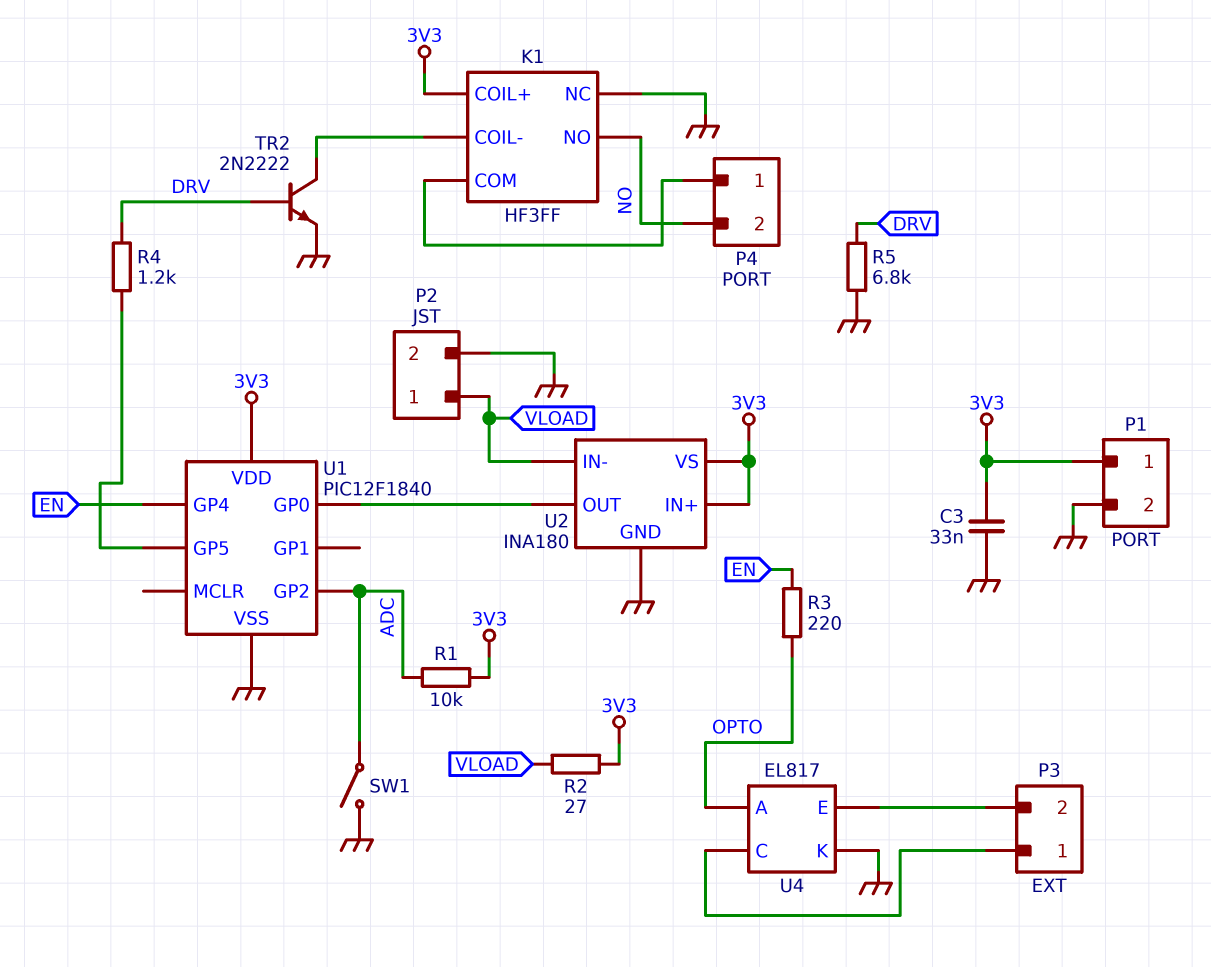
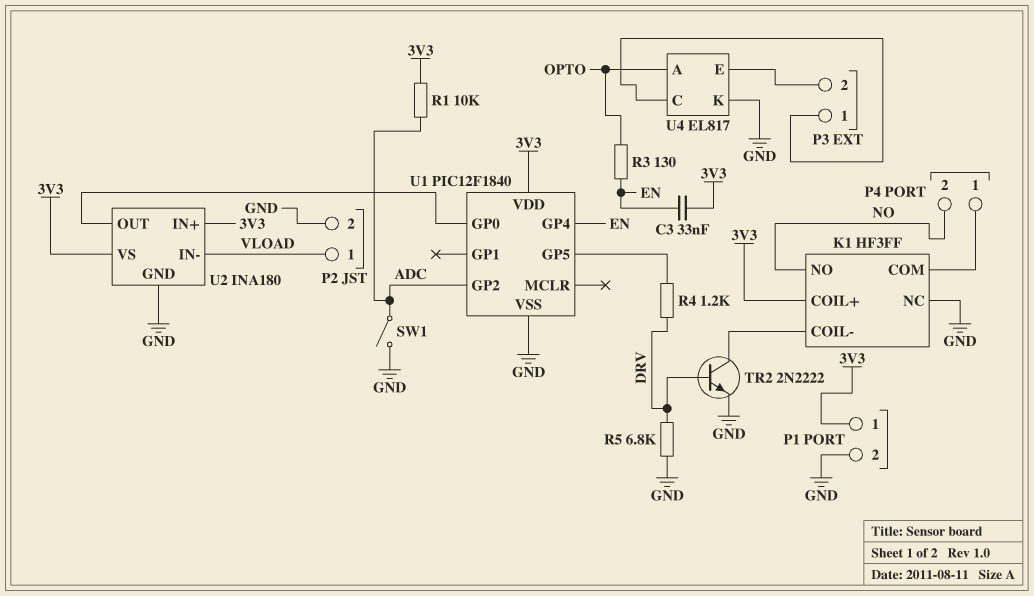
C3: 33nF (3V3, GND) -> 33nF (3V3, EN)
R2: 27 (3V3, VLOAD) -> none
R3: 220 (EN, OPTO) -> 130 (EN, OPTO)

